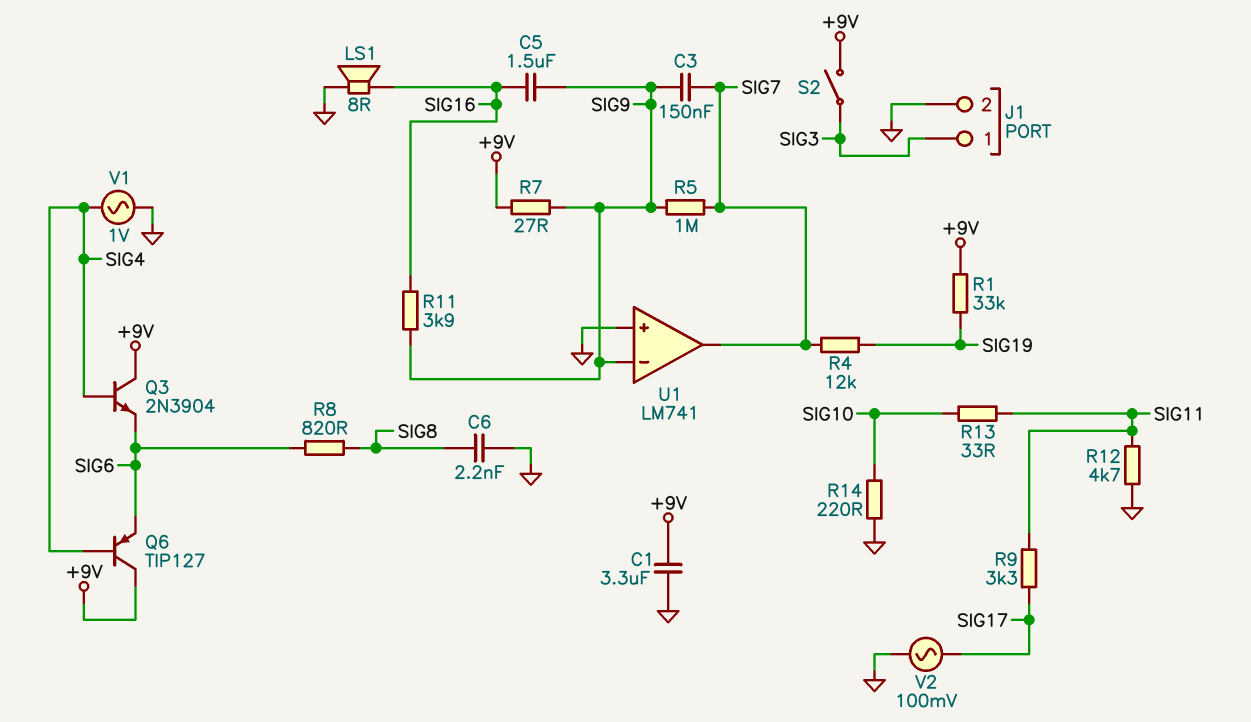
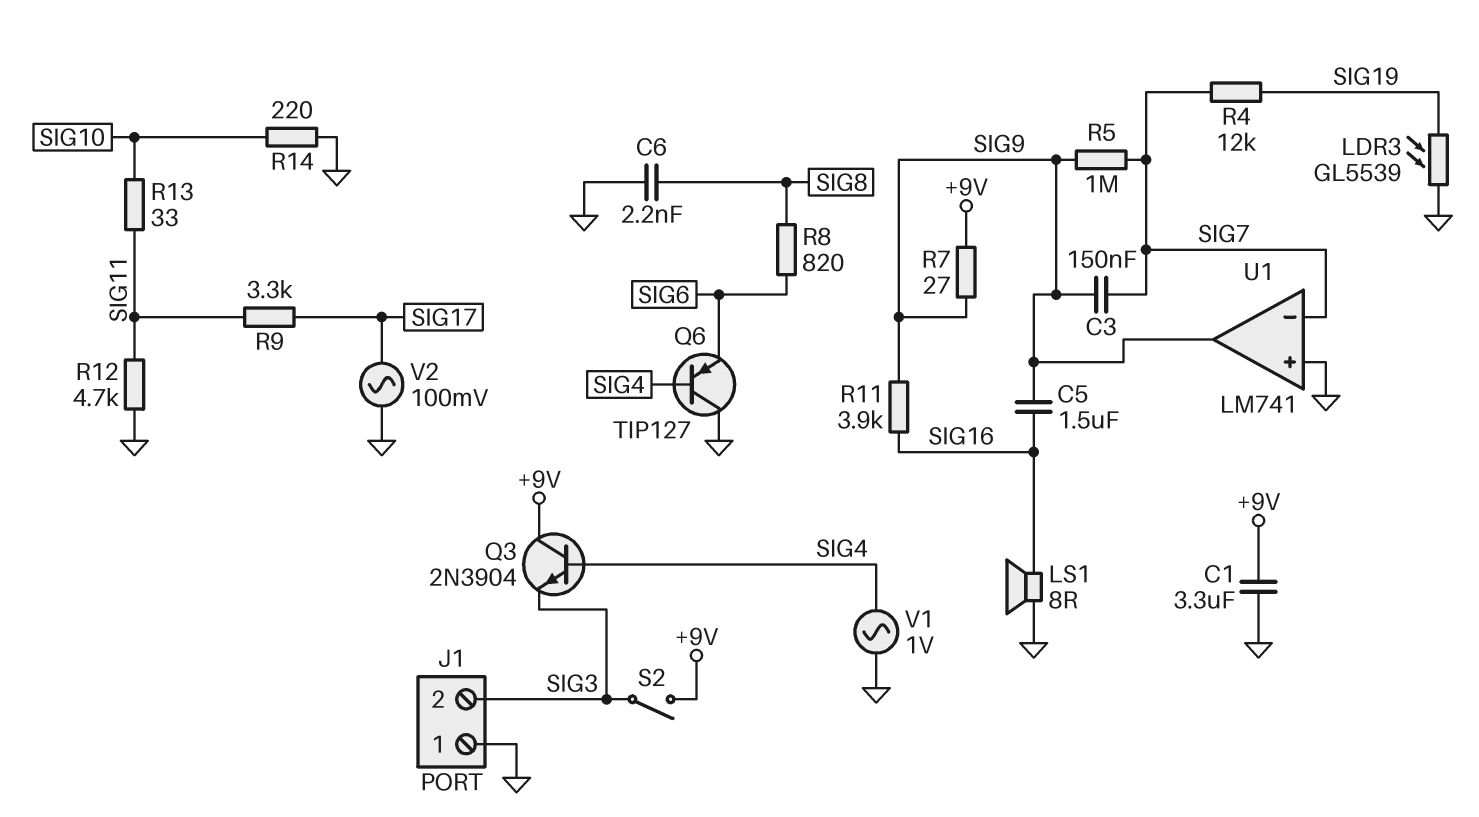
J1 pin 1: SIG3 -> GND
J1 pin 2: GND -> SIG3
LDR3: none -> GL5539 (GND, SIG19)
Q3: NPN 2N3904 (B SIG4, C +9V, E SIG6) -> NPN 2N3904 (B SIG4, C +9V, E SIG3)
Q6: PNP TIP127 (B SIG4, C +9V, E SIG6) -> PNP TIP127 (B SIG4, C GND, E SIG6)
R1: 33k (+9V, SIG19) -> none
U1 pin in-: SIG9 -> SIG7
U1 pin out: SIG7 -> SIG9

